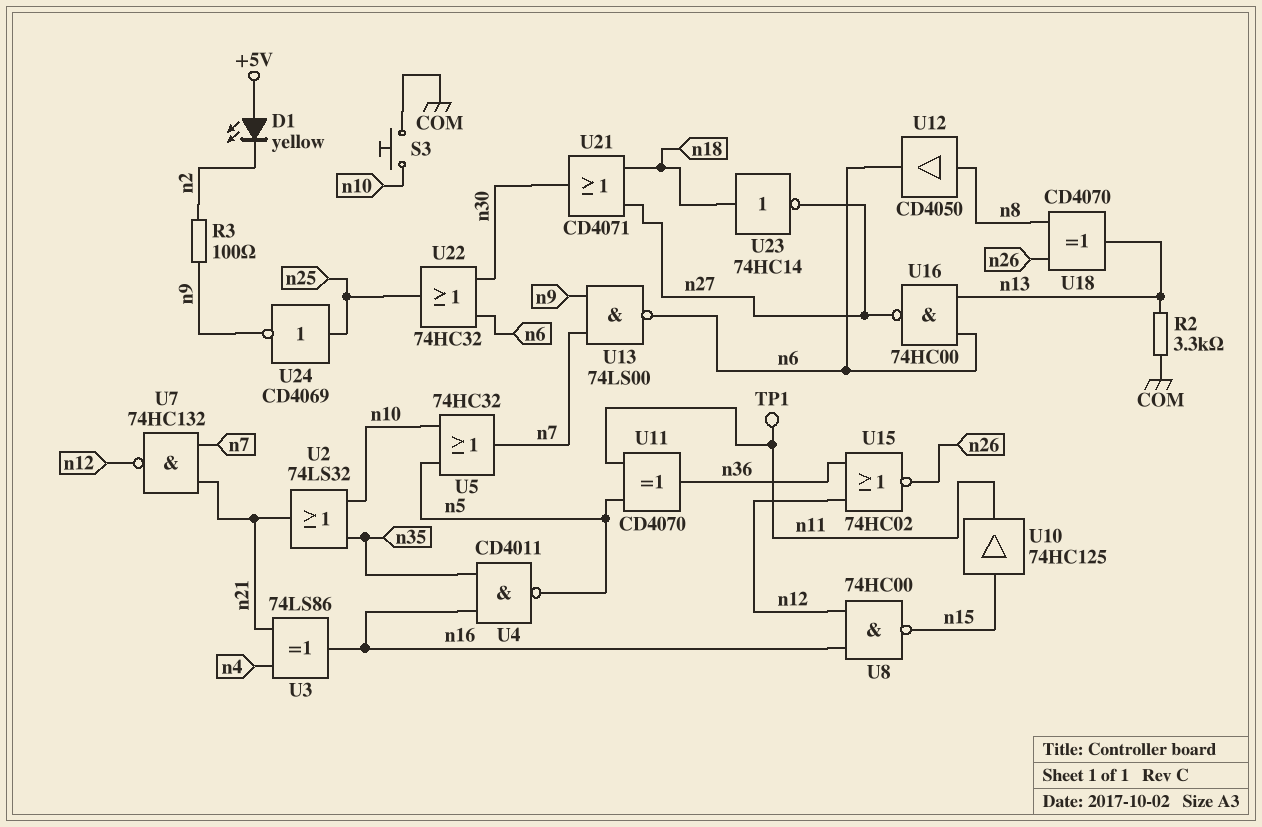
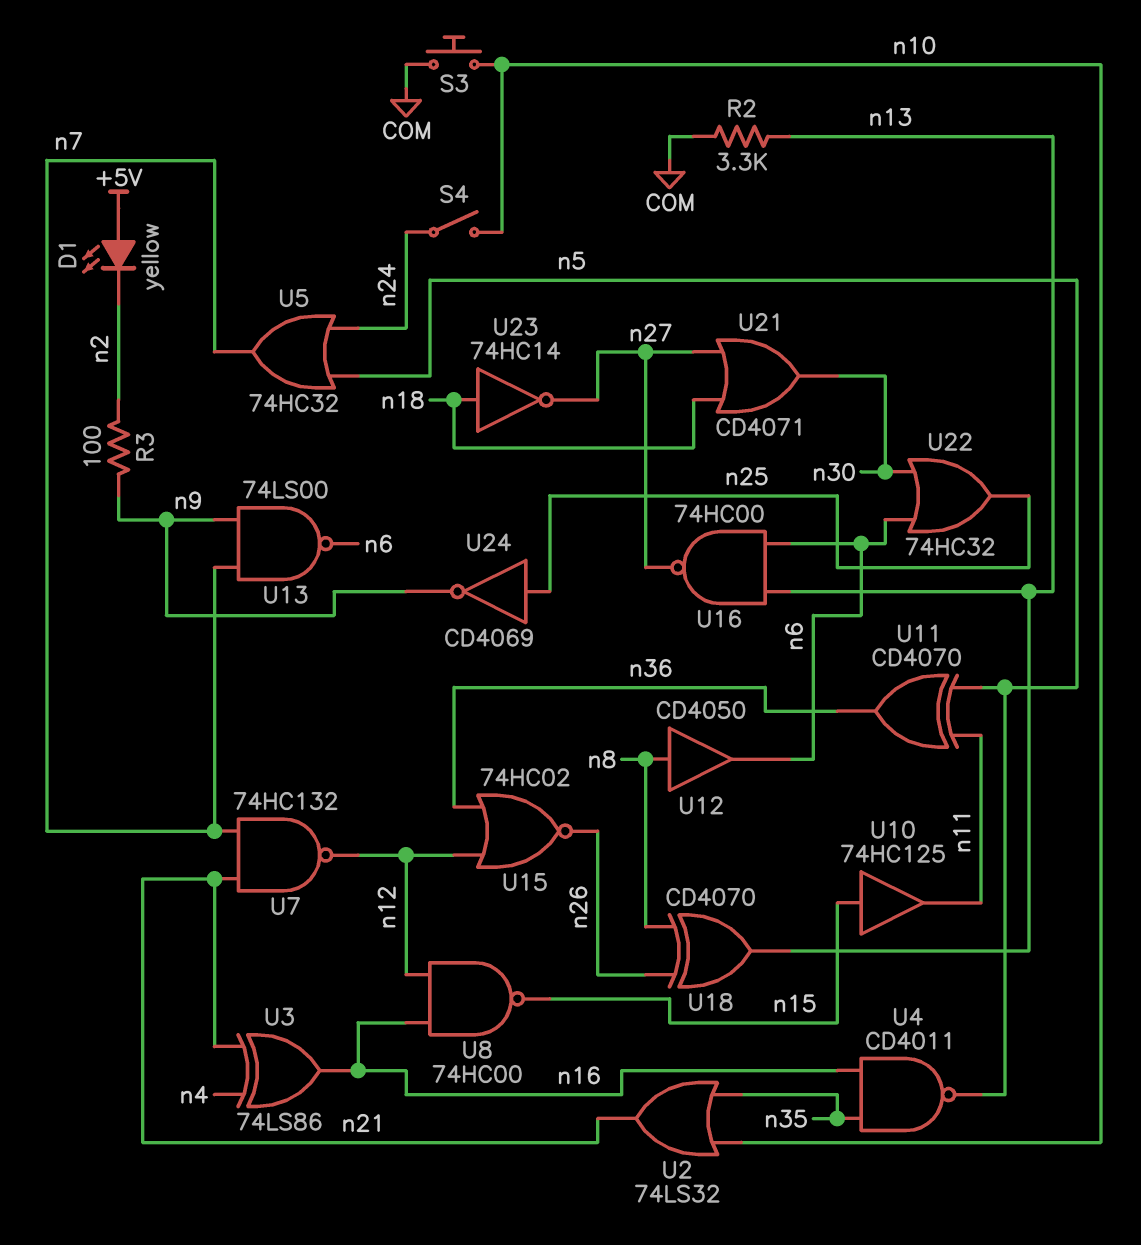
S4: none -> switch (n10, n24)
TP1: test point (n11) -> none
U5: OR 74HC32 (in n5, in n10, out n7) -> OR 74HC32 (in n5, in n24, out n7)

